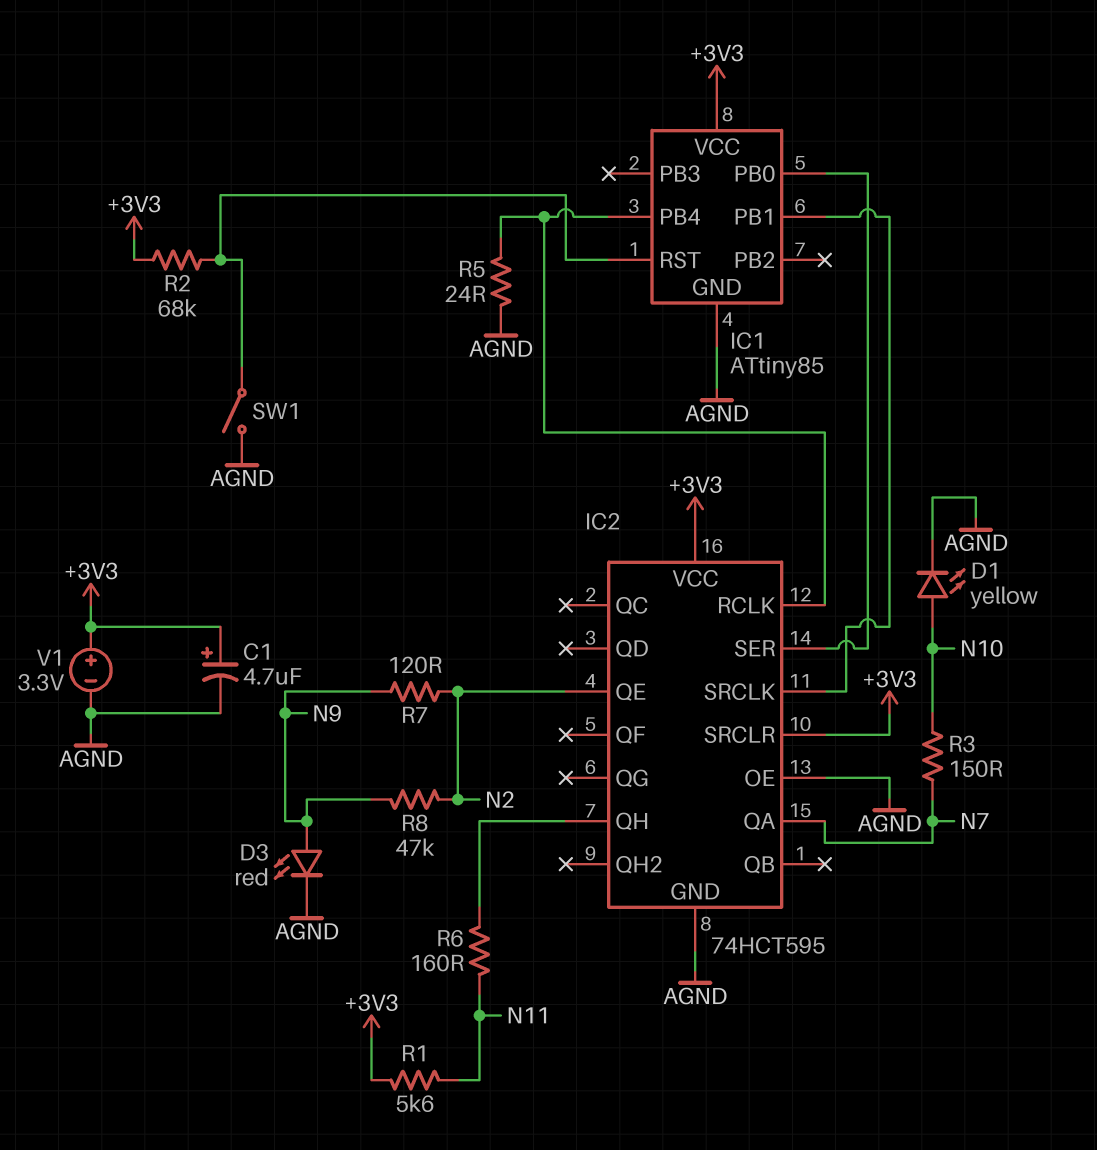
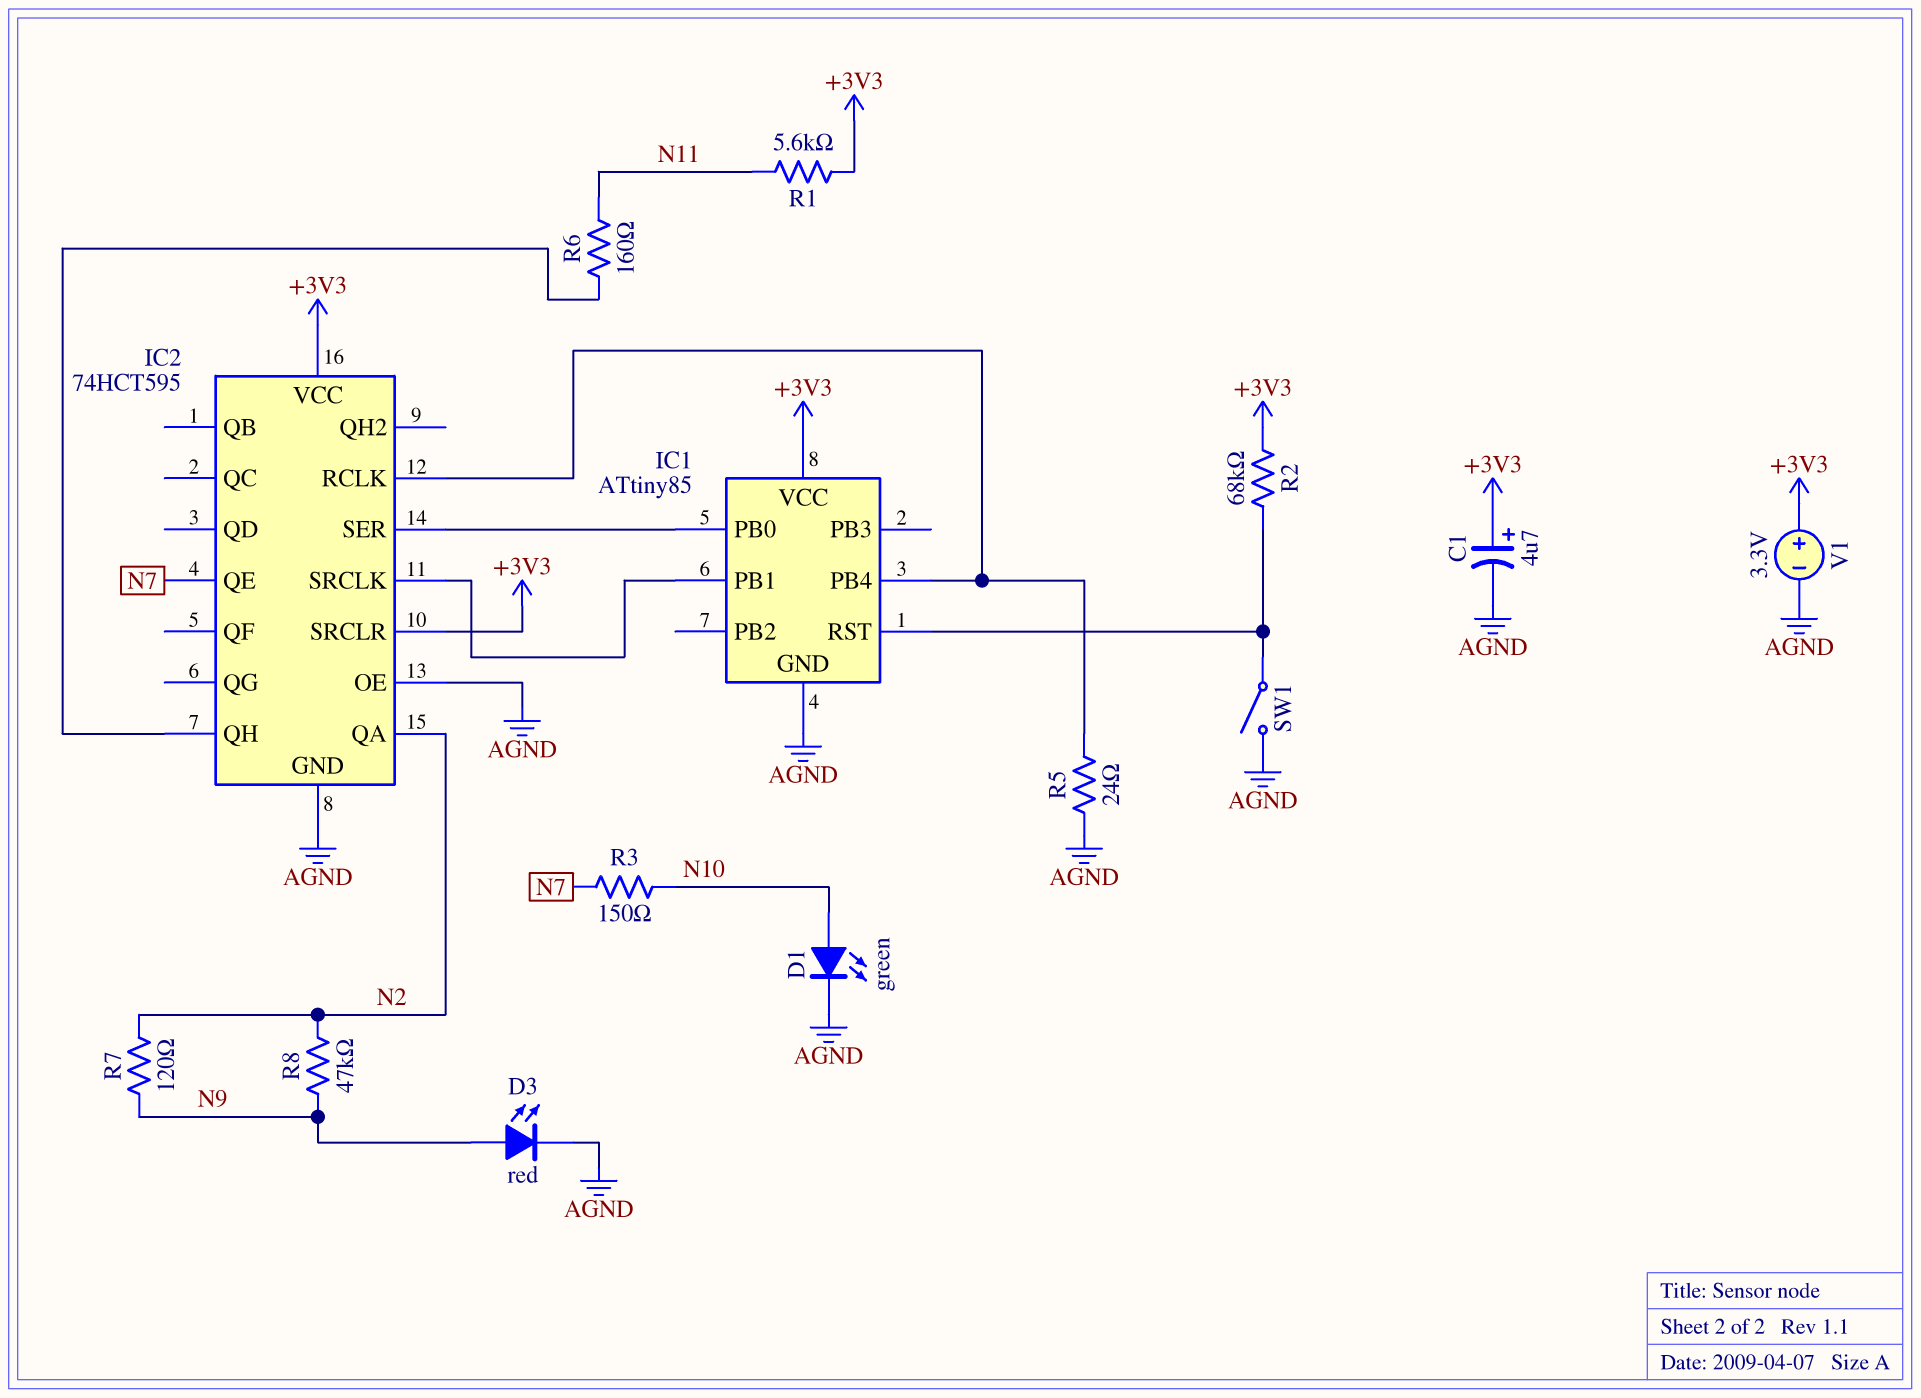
D1: LED yellow (A N10, K AGND) -> LED green (A N10, K AGND)
IC2 pin QA: N7 -> N2
IC2 pin QE: N2 -> N7

